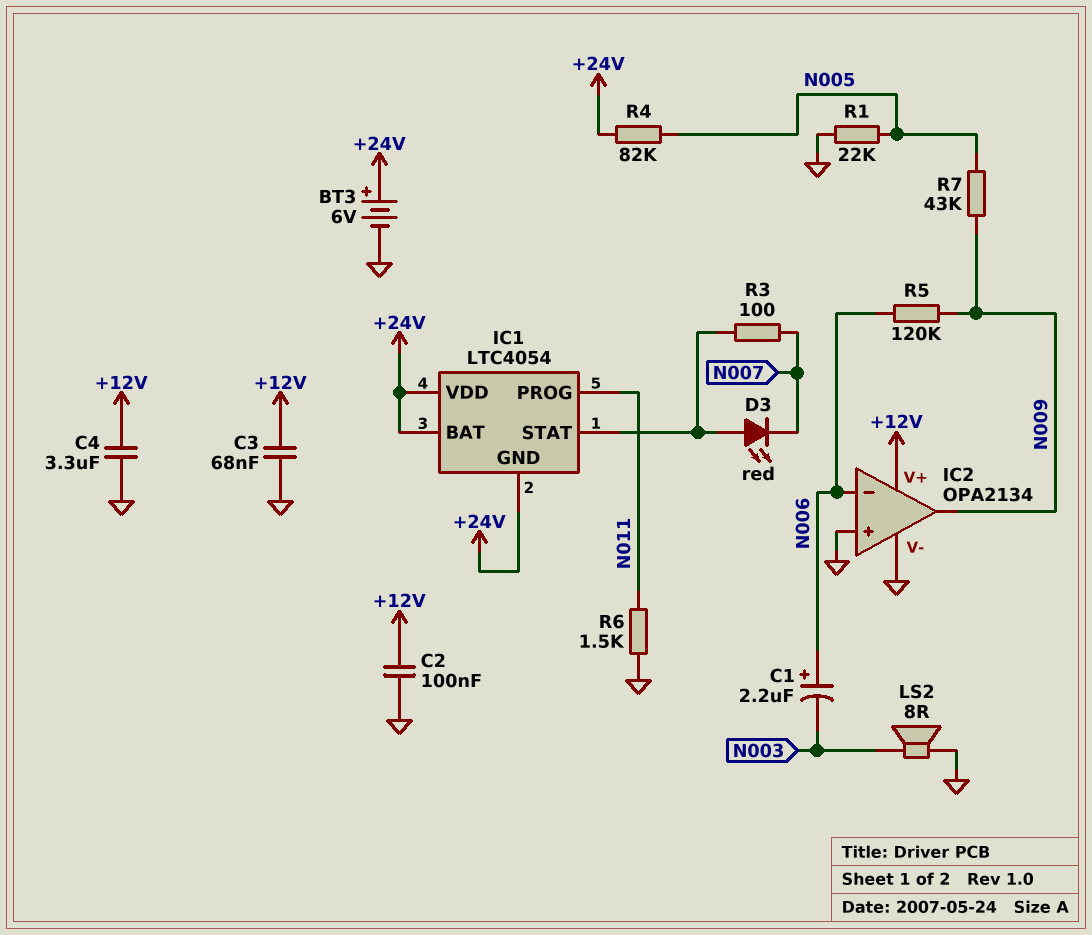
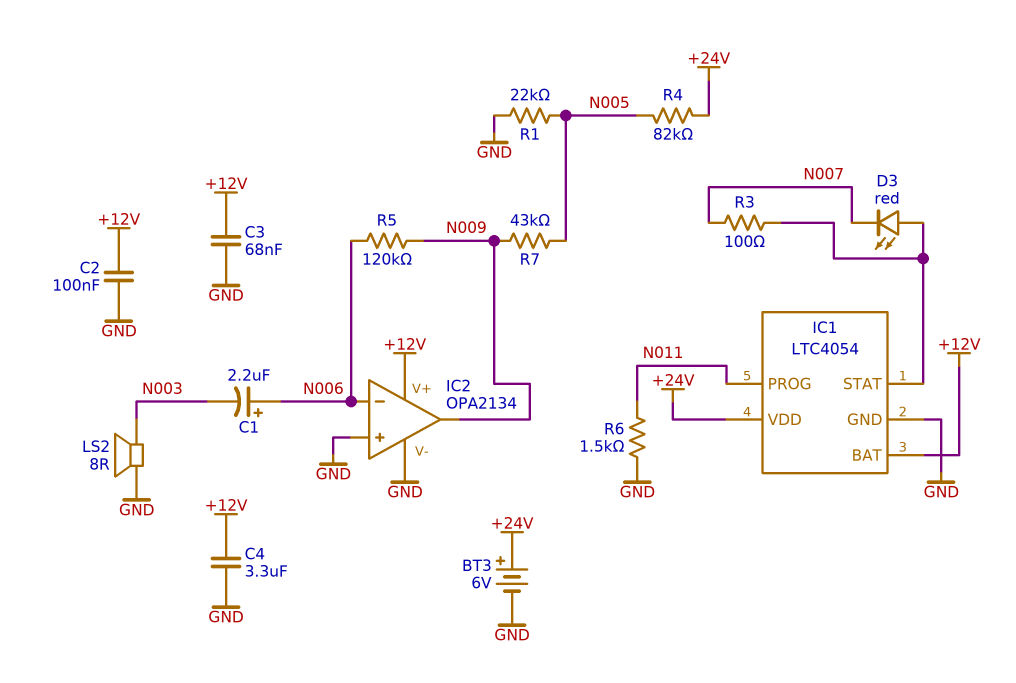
IC1 pin BAT: +24V -> +12V
IC1 pin GND: +24V -> GND

